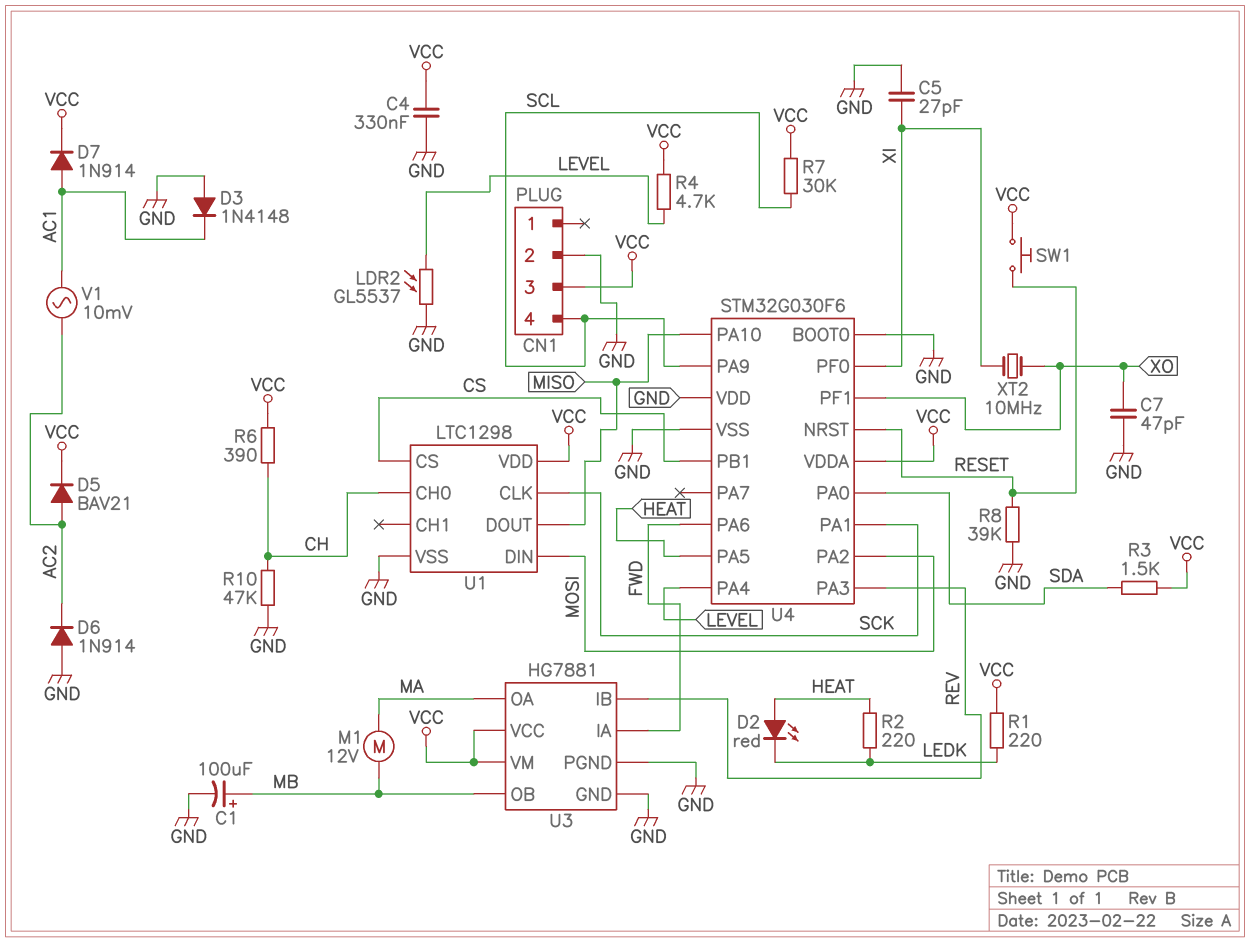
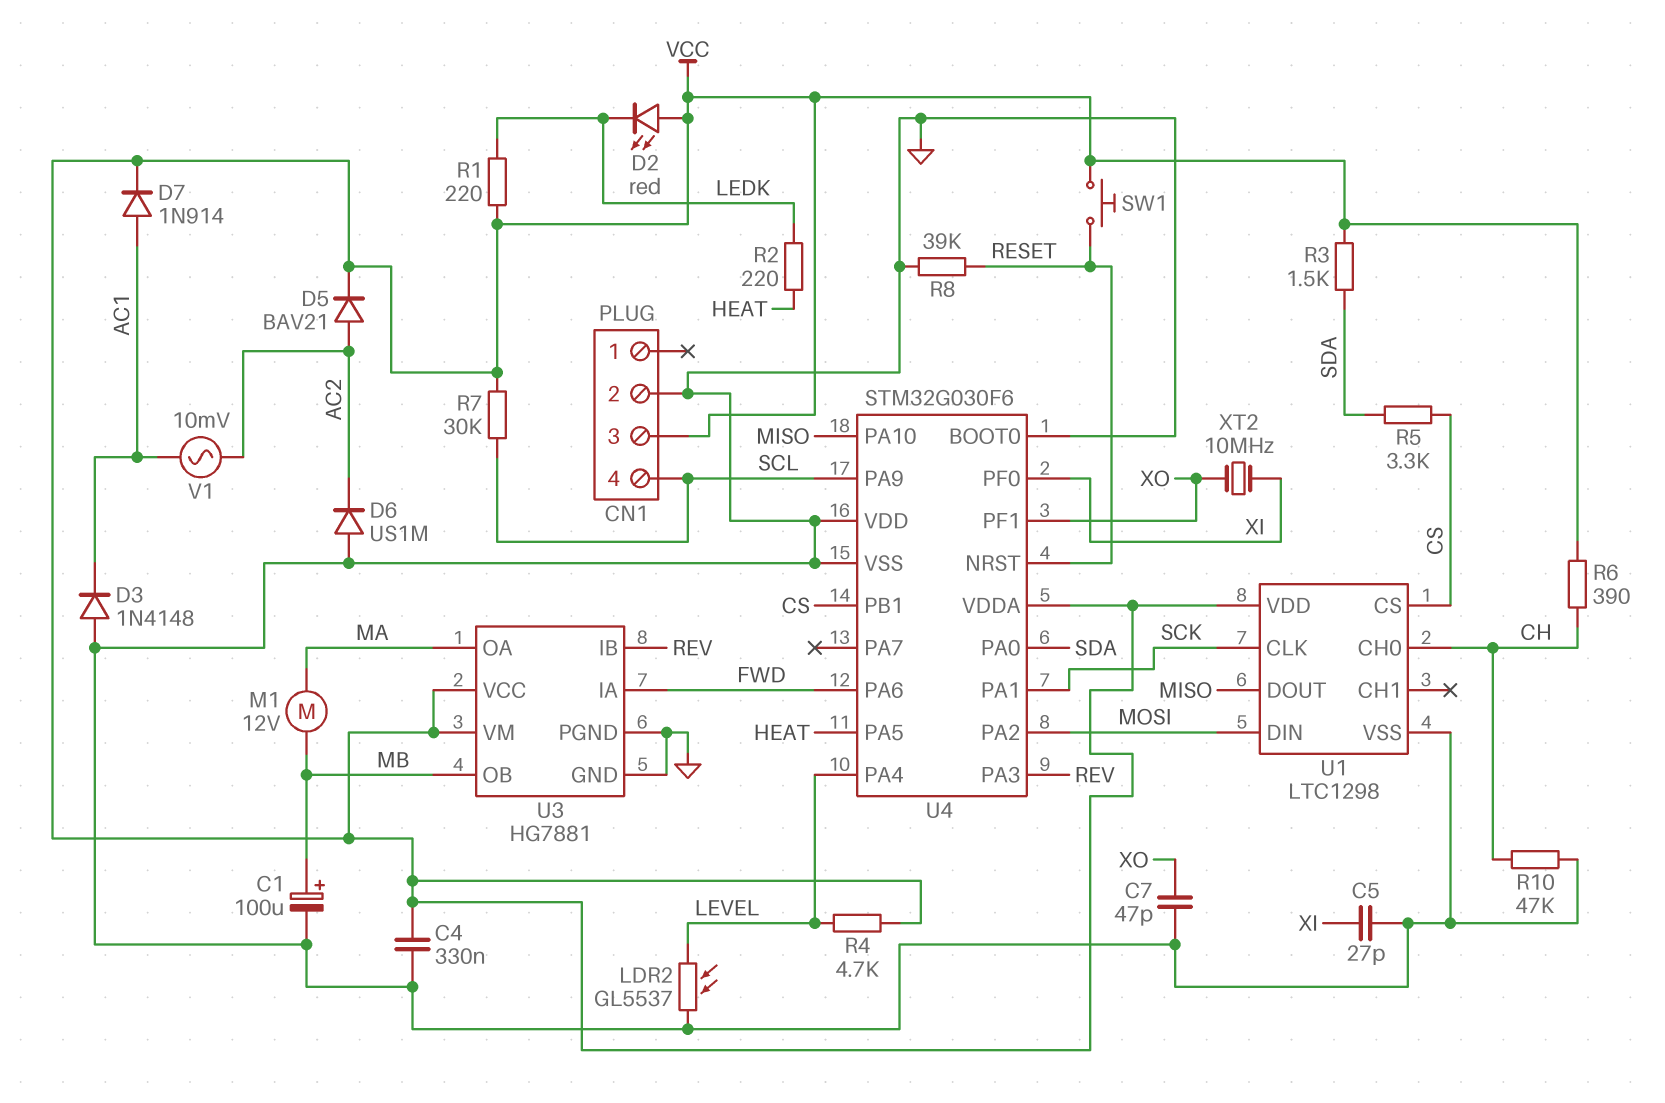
D2: LED red (A HEAT, K LEDK) -> LED red (A VCC, K LEDK)
D6: diode 1N914 (A GND, K AC2) -> diode US1M (A GND, K AC2)
R5: none -> 3.3k (CS, SDA)

